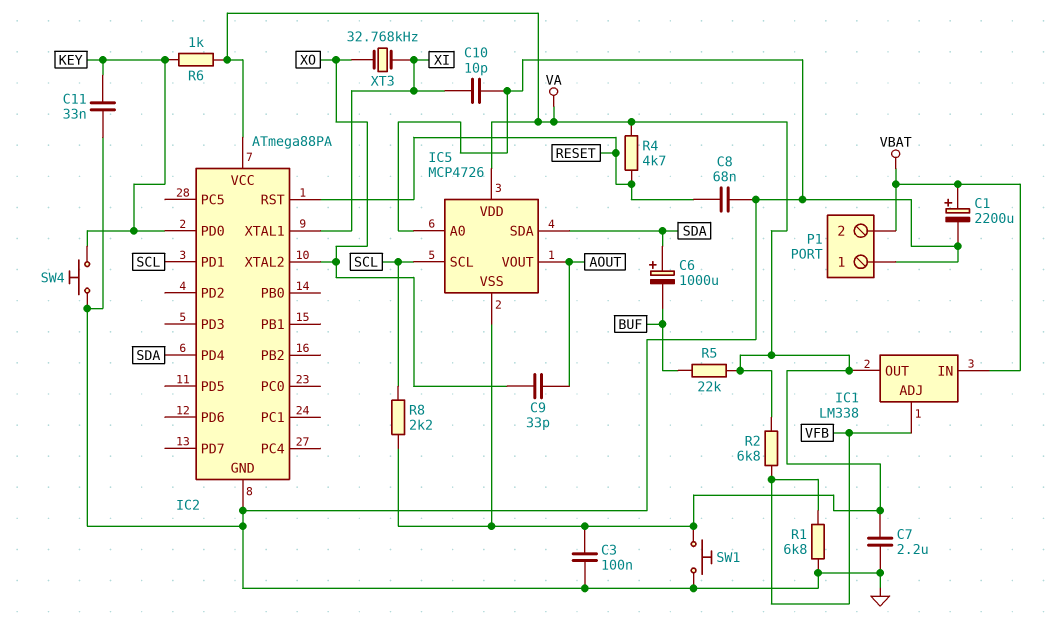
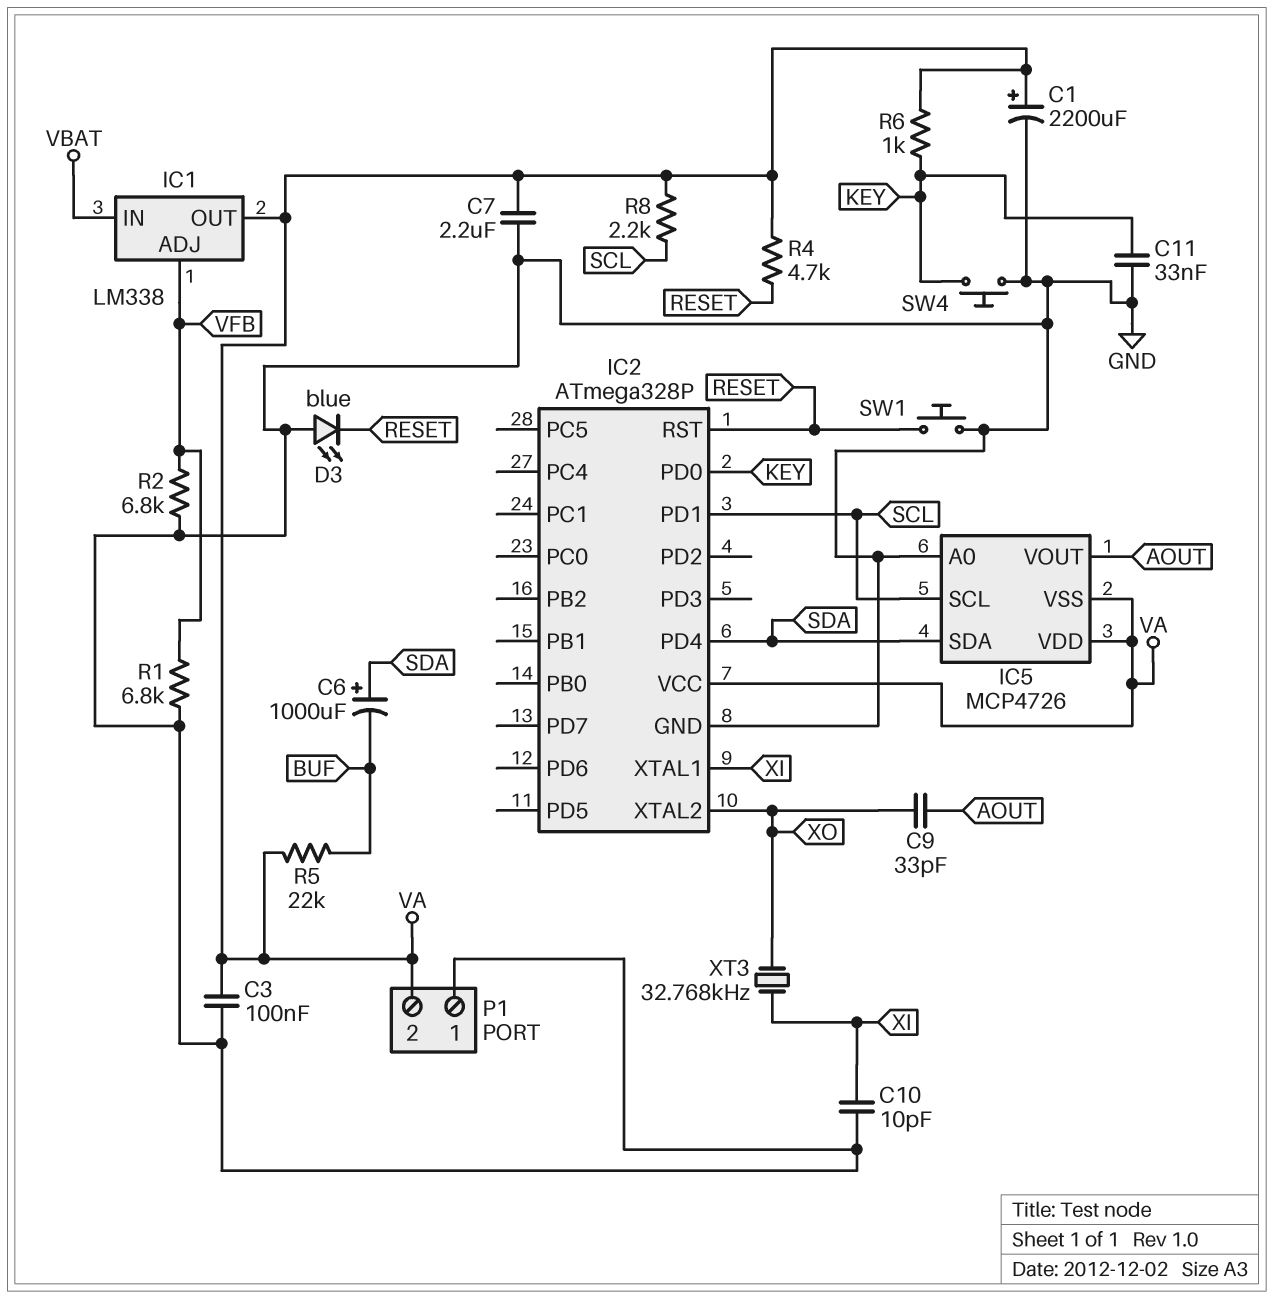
C1: 2200uF (plus VBAT, minus GND) -> 2200uF (plus VA, minus GND)
C8: 68nF (GND, RESET) -> none
D3: none -> LED blue (A GND, K RESET)
IC2: ATmega88PA -> ATmega328P
P1 pin 2: VBAT -> VA
R2: 6.8k (VA, VFB) -> 6.8k (GND, VFB)
SW1: button (GND, VA) -> button (GND, RESET)

